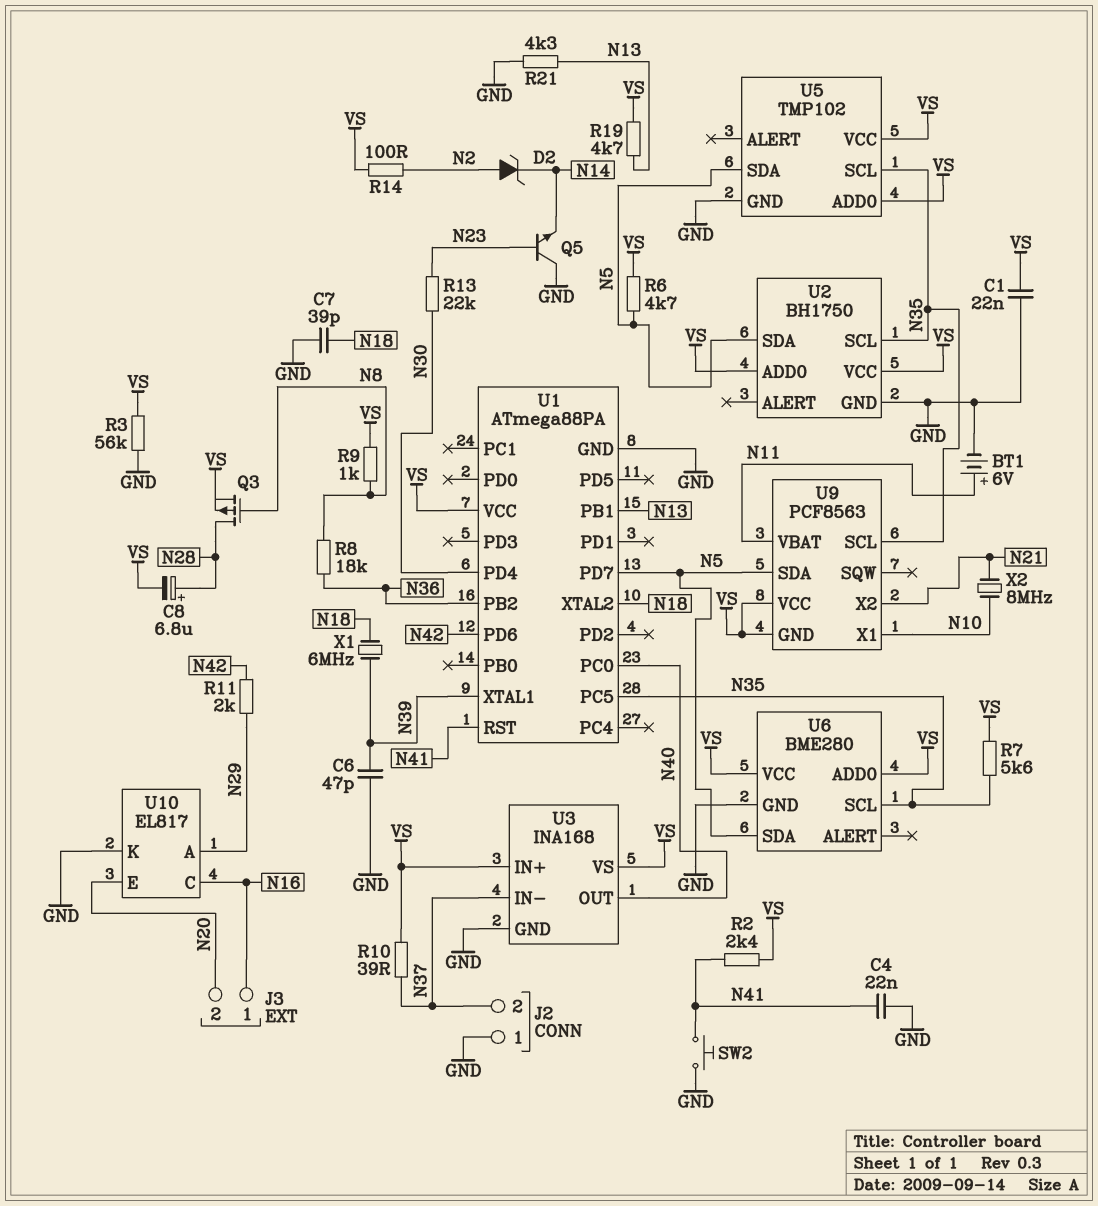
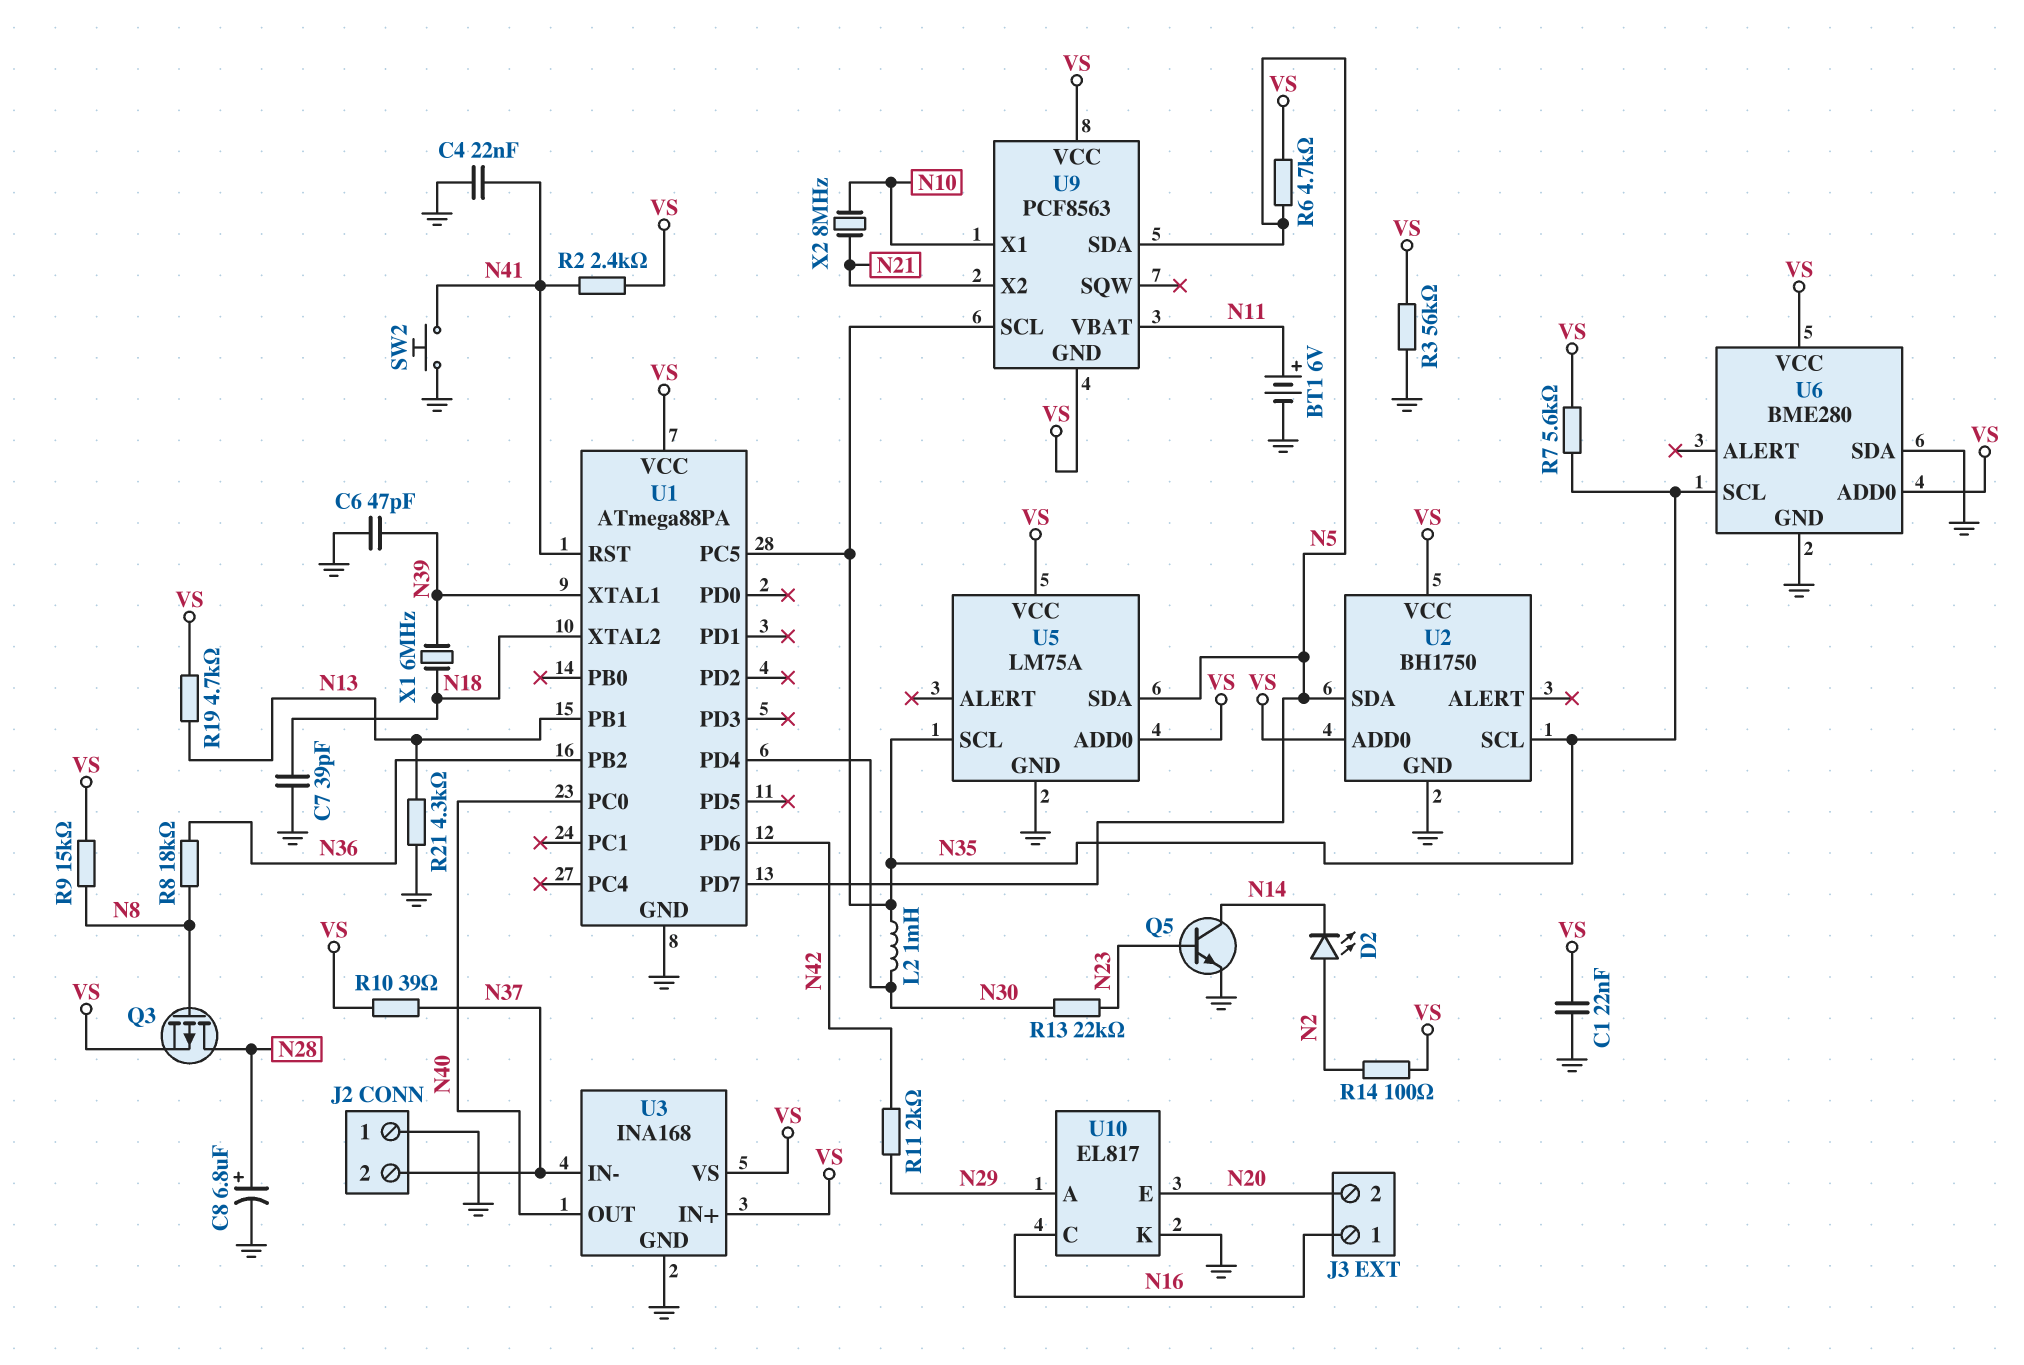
C8: 6.8uF (plus N28, minus VS) -> 6.8uF (plus N28, minus GND)
D2: zener (A N2, K N14) -> LED (A N2, K N14)
L2: none -> 1mH (N30, N35)
Q5: NPN (B N23, C GND, E N14) -> NPN (B N23, C N14, E GND)
R9: 1k (N8, VS) -> 15k (N8, VS)
U5: TMP102 -> LM75A
U6 pin SDA: N5 -> GND

